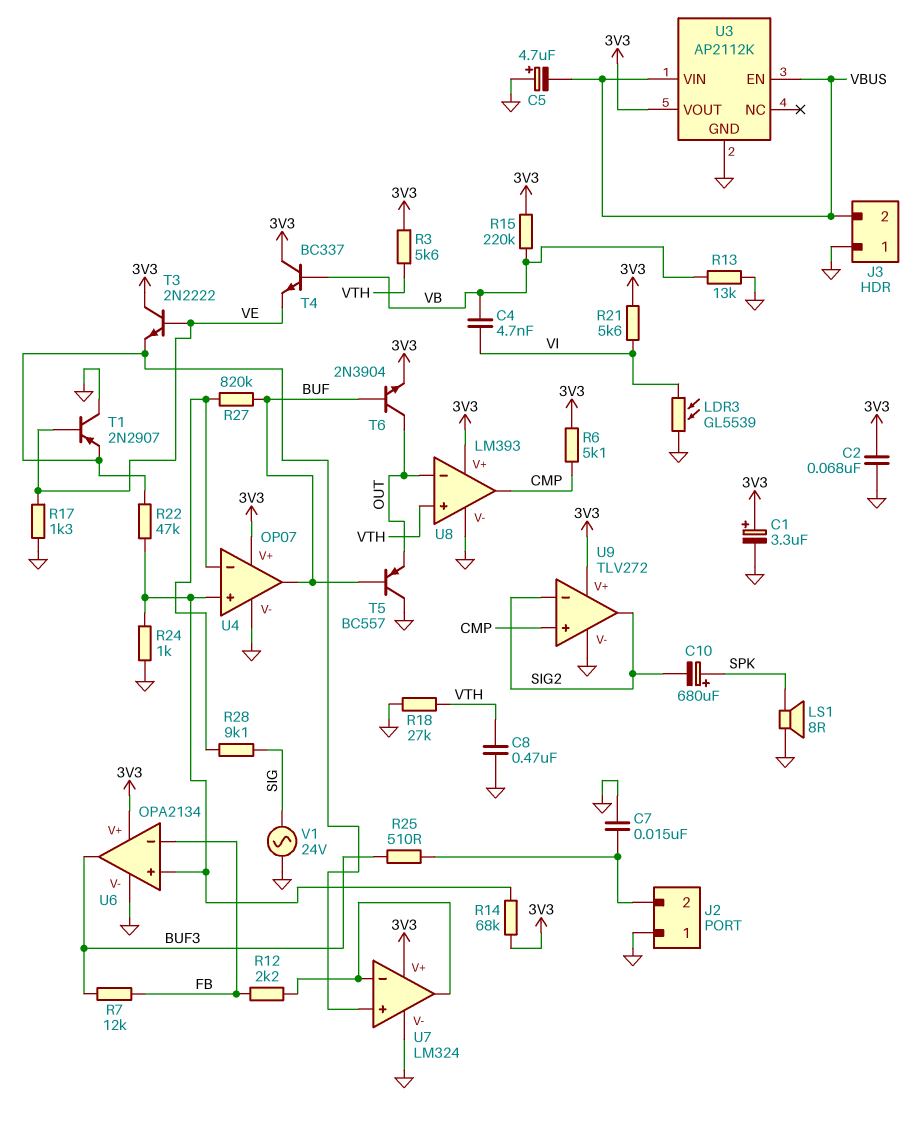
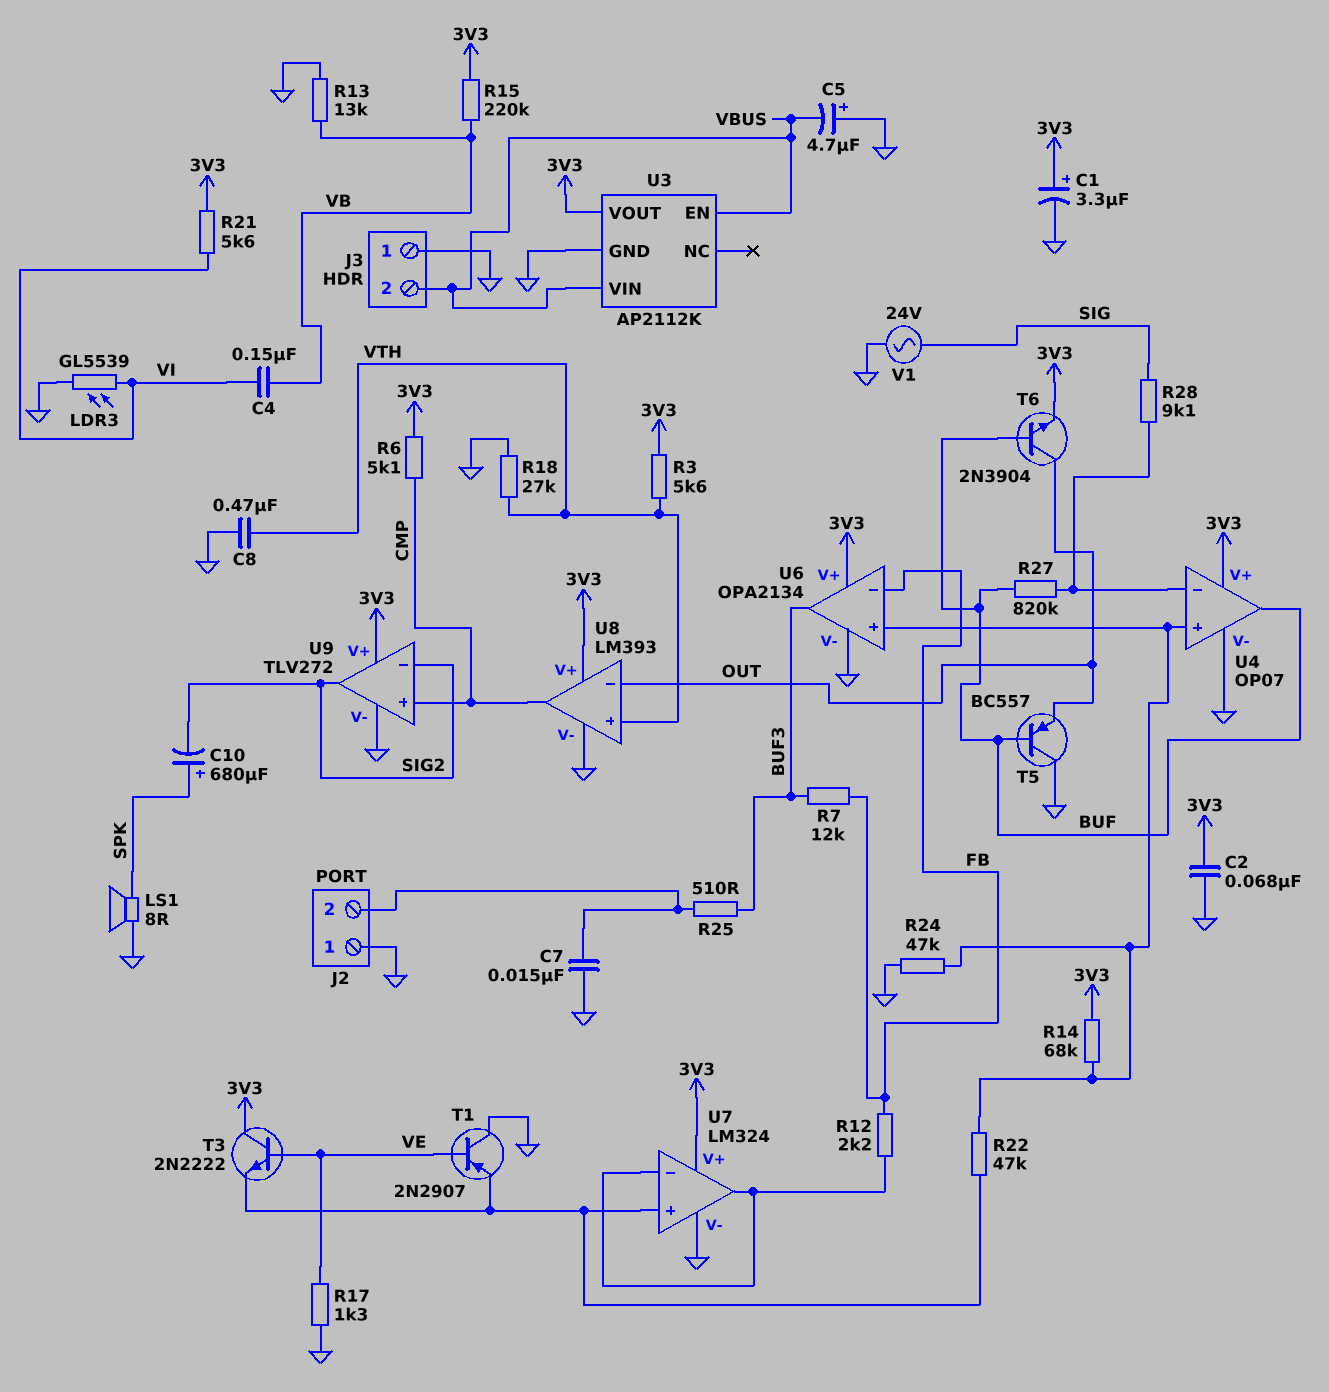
C4: 4.7nF (VB, VI) -> 150nF (VB, VI)
R24: 1k (GND, U4/in+) -> 47k (GND, U4/in+)
T4: NPN BC337 (B VB, C 3V3, E VE) -> none

